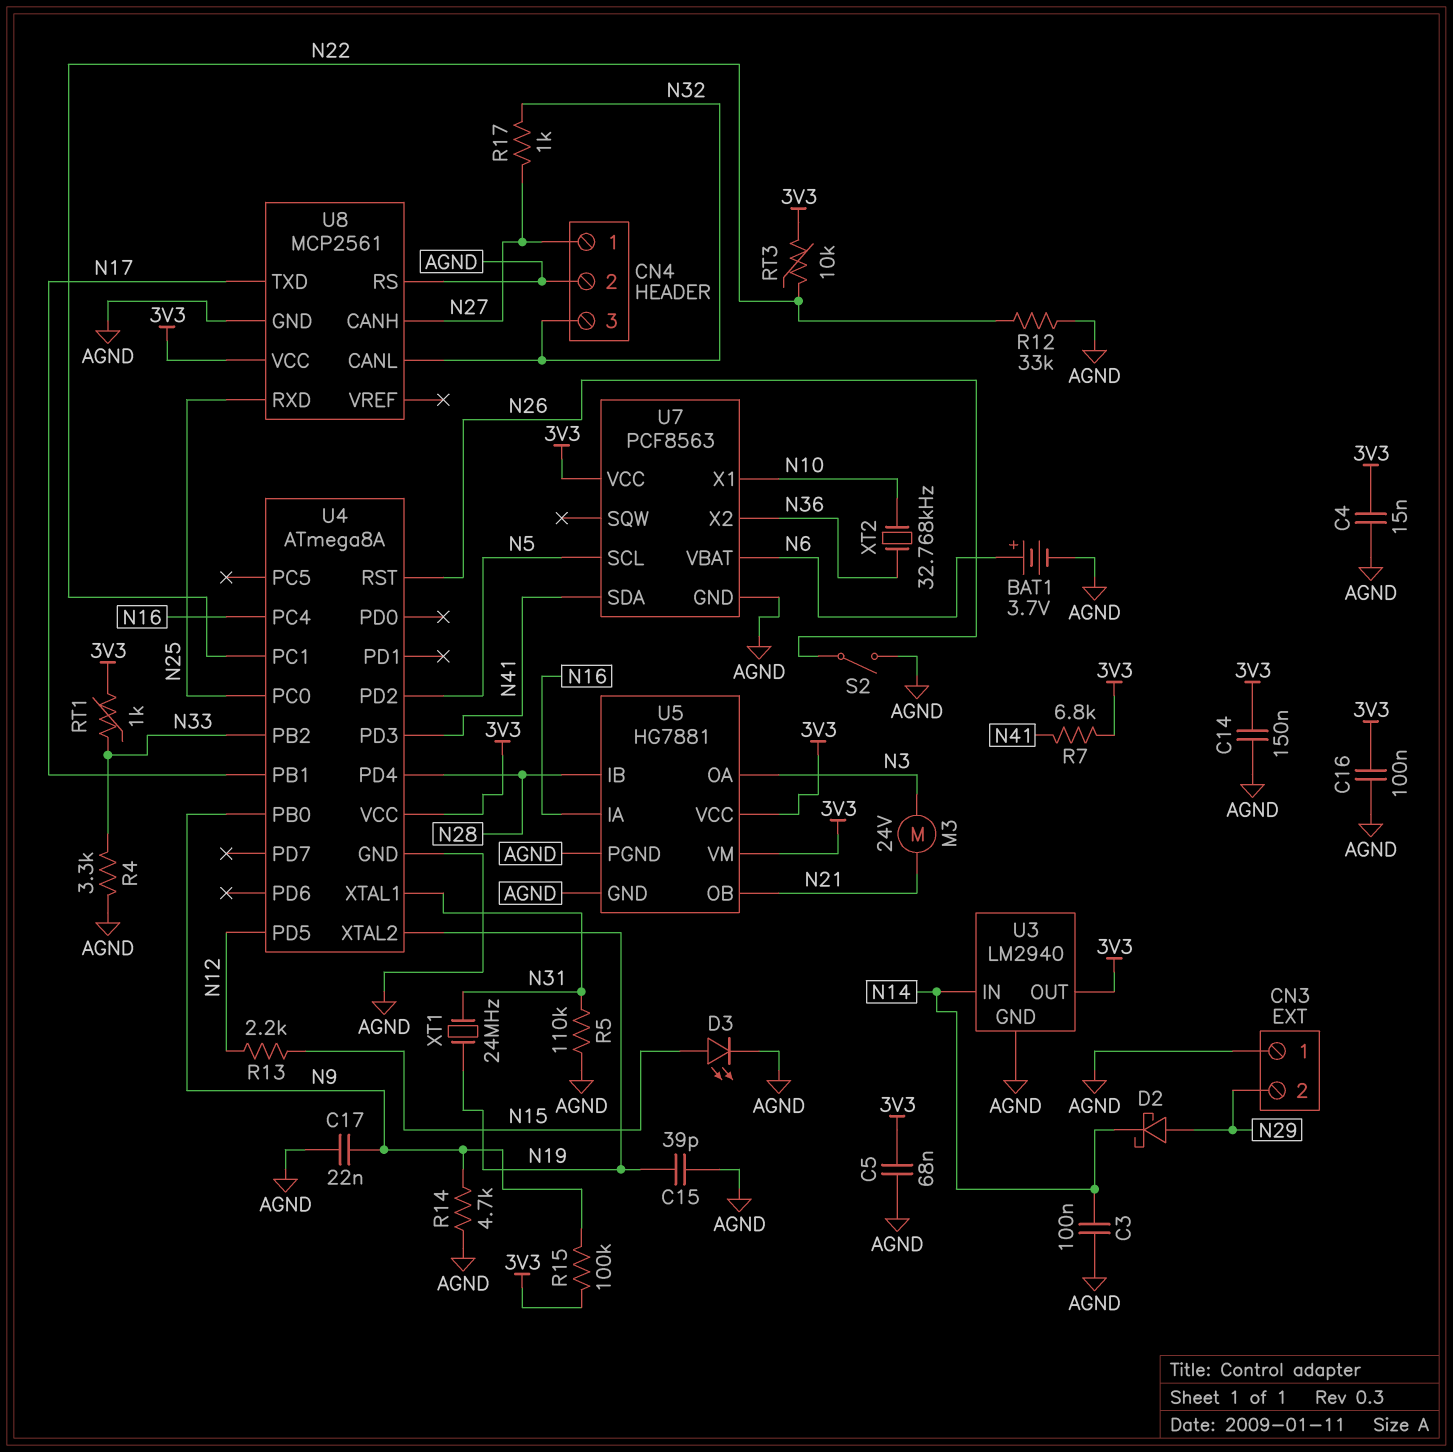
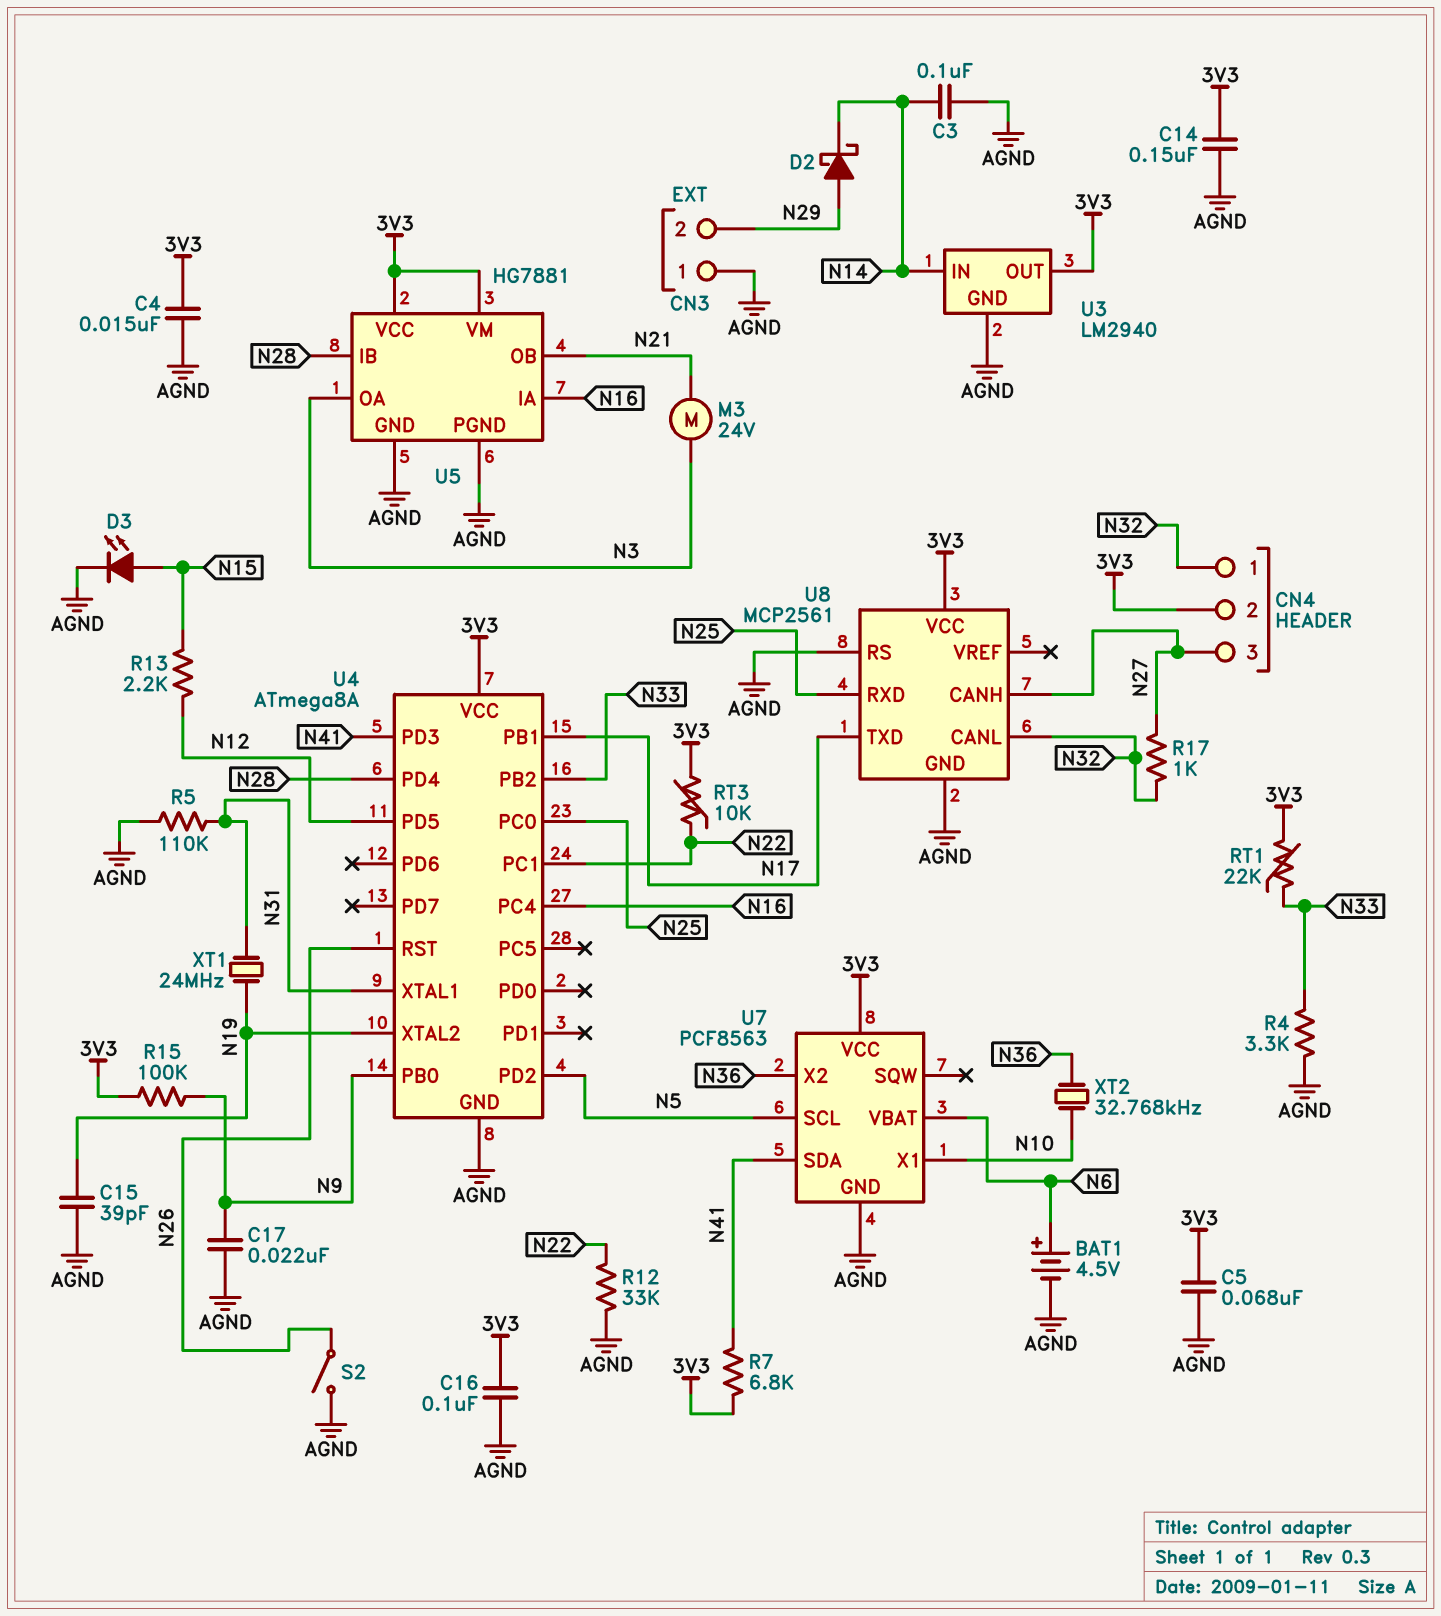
BAT1: 3.7V (plus N6, minus AGND) -> 4.5V (plus N6, minus AGND)
CN4 pin 1: N27 -> N32
CN4 pin 2: AGND -> 3V3
CN4 pin 3: N32 -> N27
R14: 4.7k (AGND, N9) -> none
RT1: 1k (3V3, N33) -> 22k (3V3, N33)

